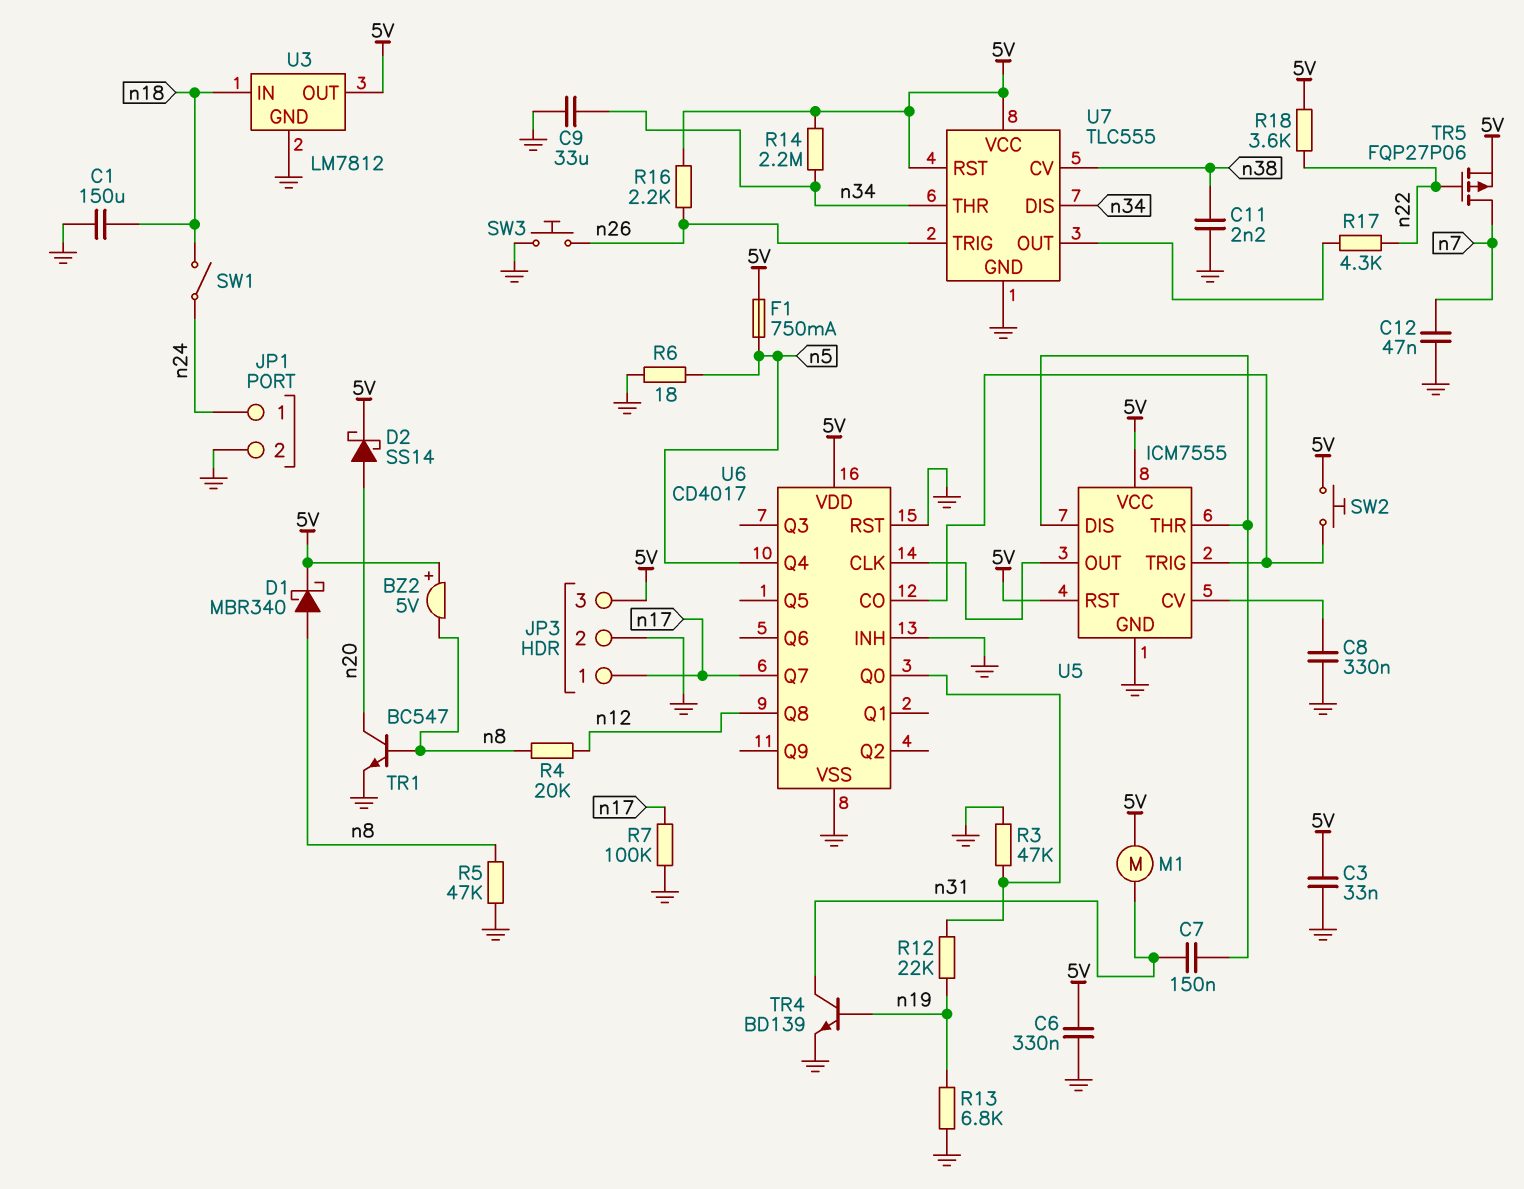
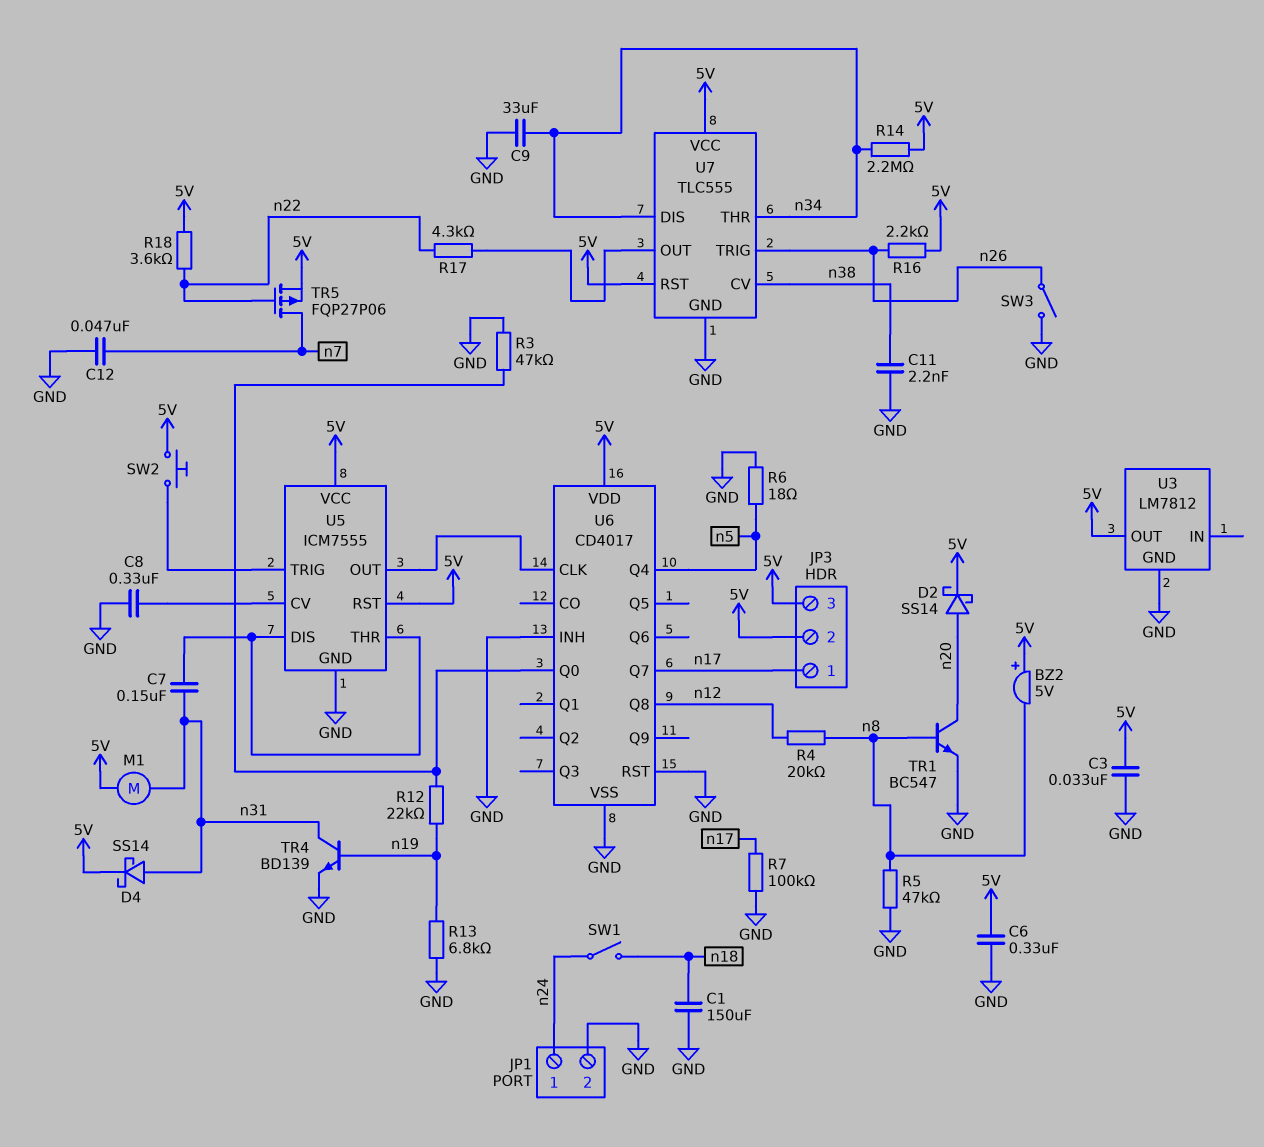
D1: schottky MBR340 (A n8, K 5V) -> none
D4: none -> schottky SS14 (A n31, K 5V)
F1: 750mA (5V, n5) -> none
JP3 pin 2: GND -> 5V
SW3: button (GND, n26) -> switch (GND, n26)
U3 pin IN: n18 -> none
U6 pin CO: U5/TRIG -> none

